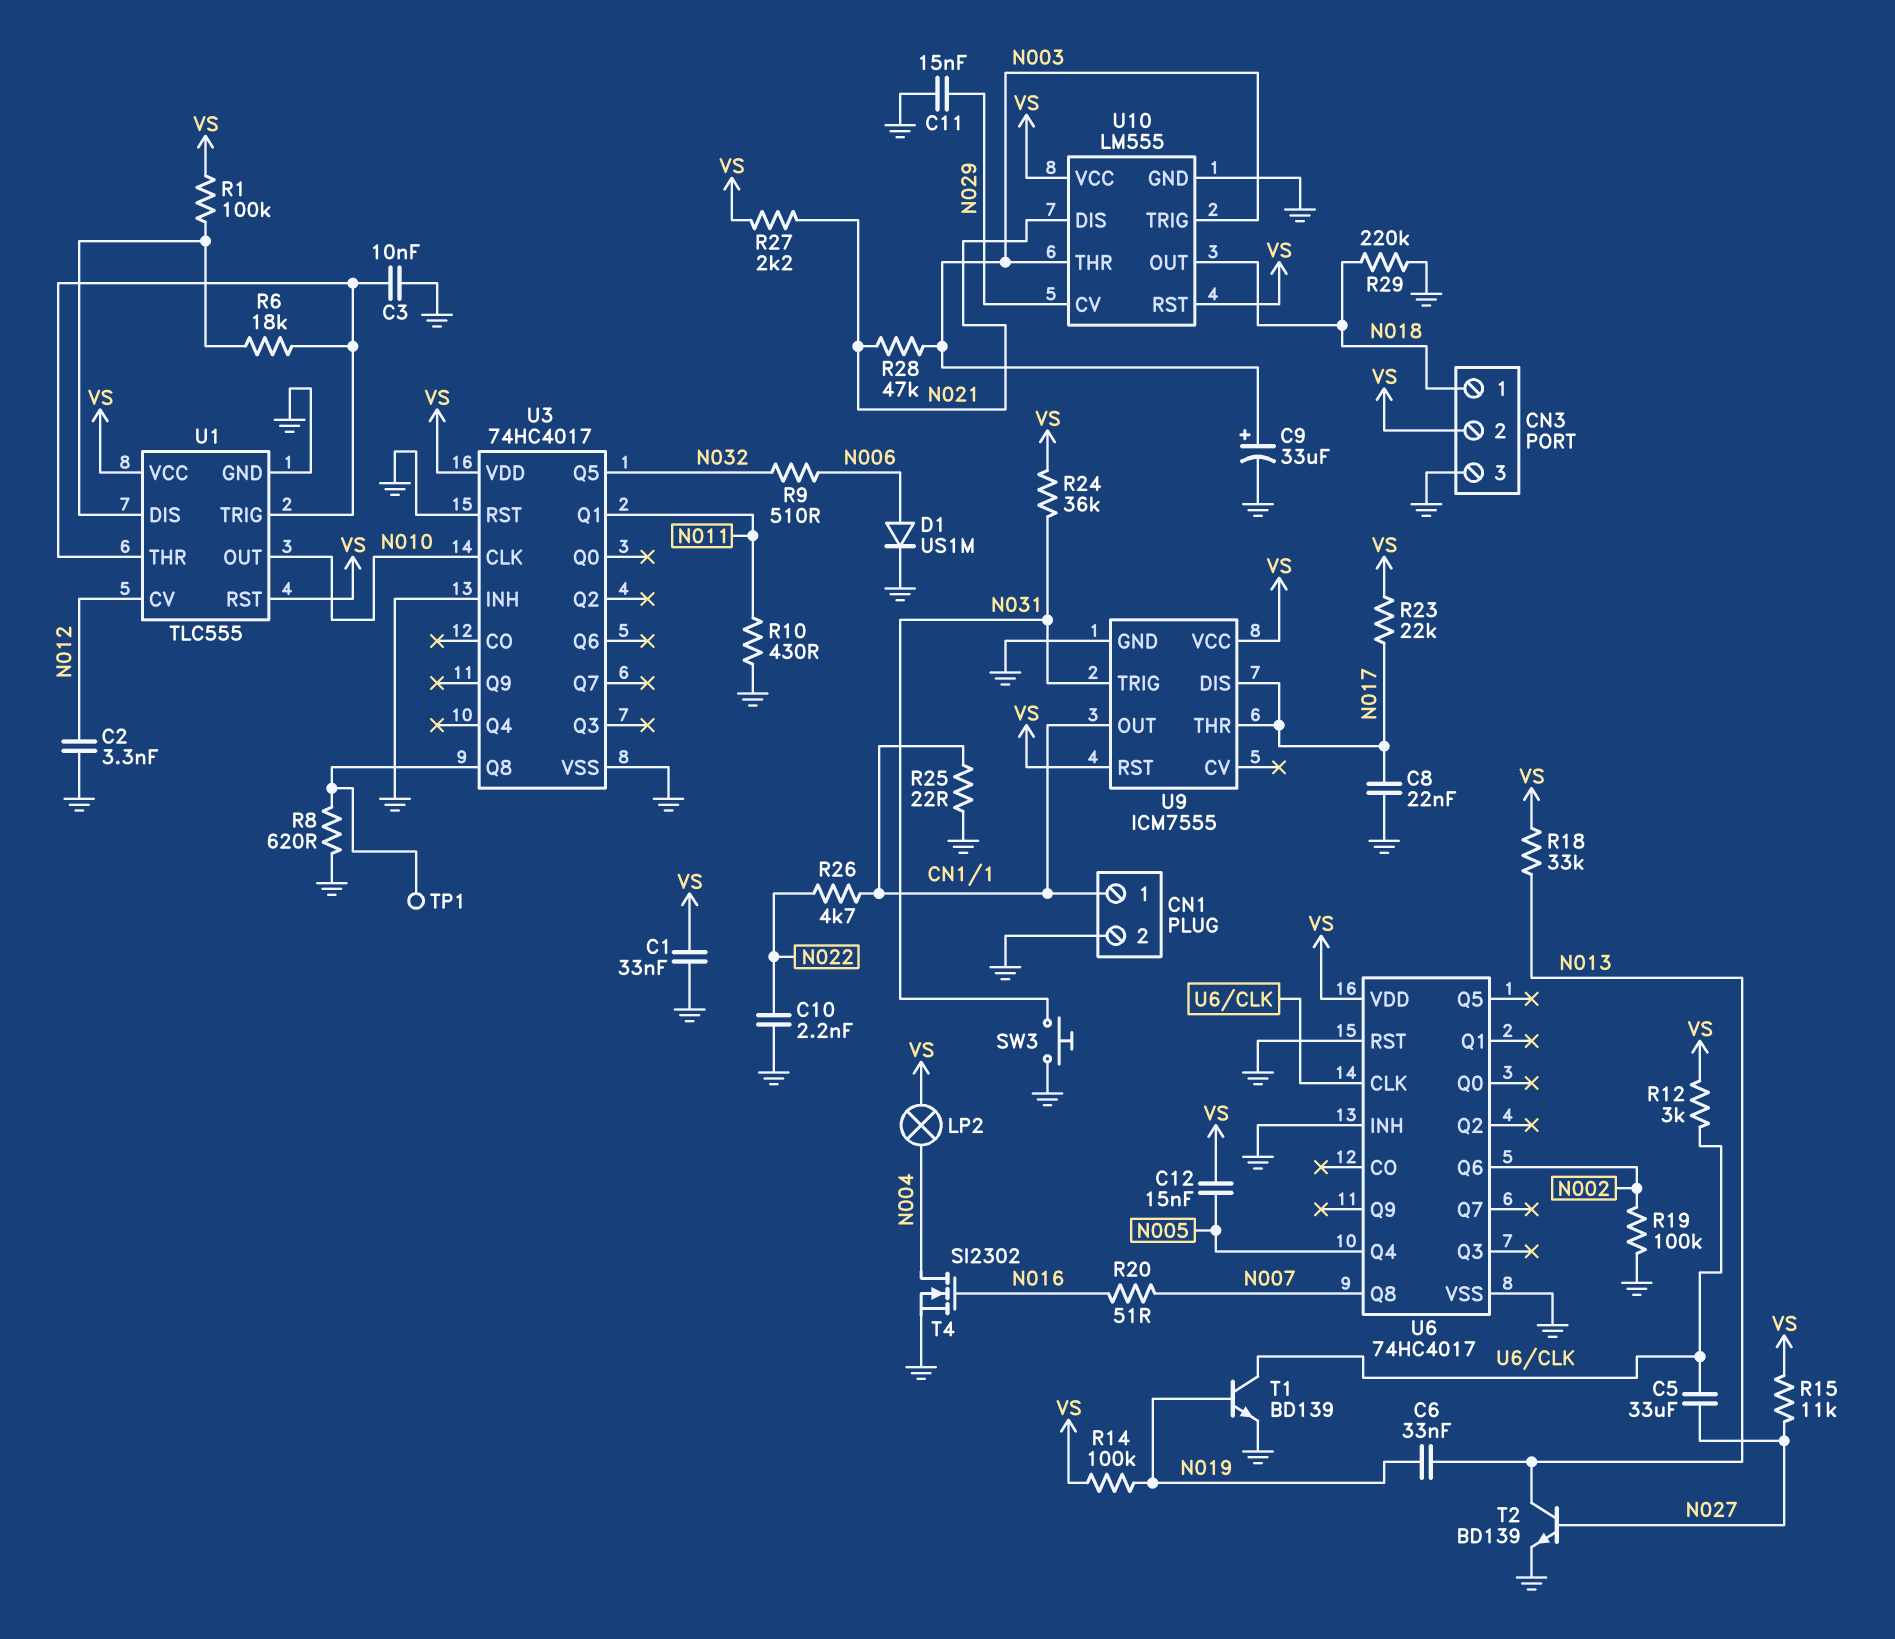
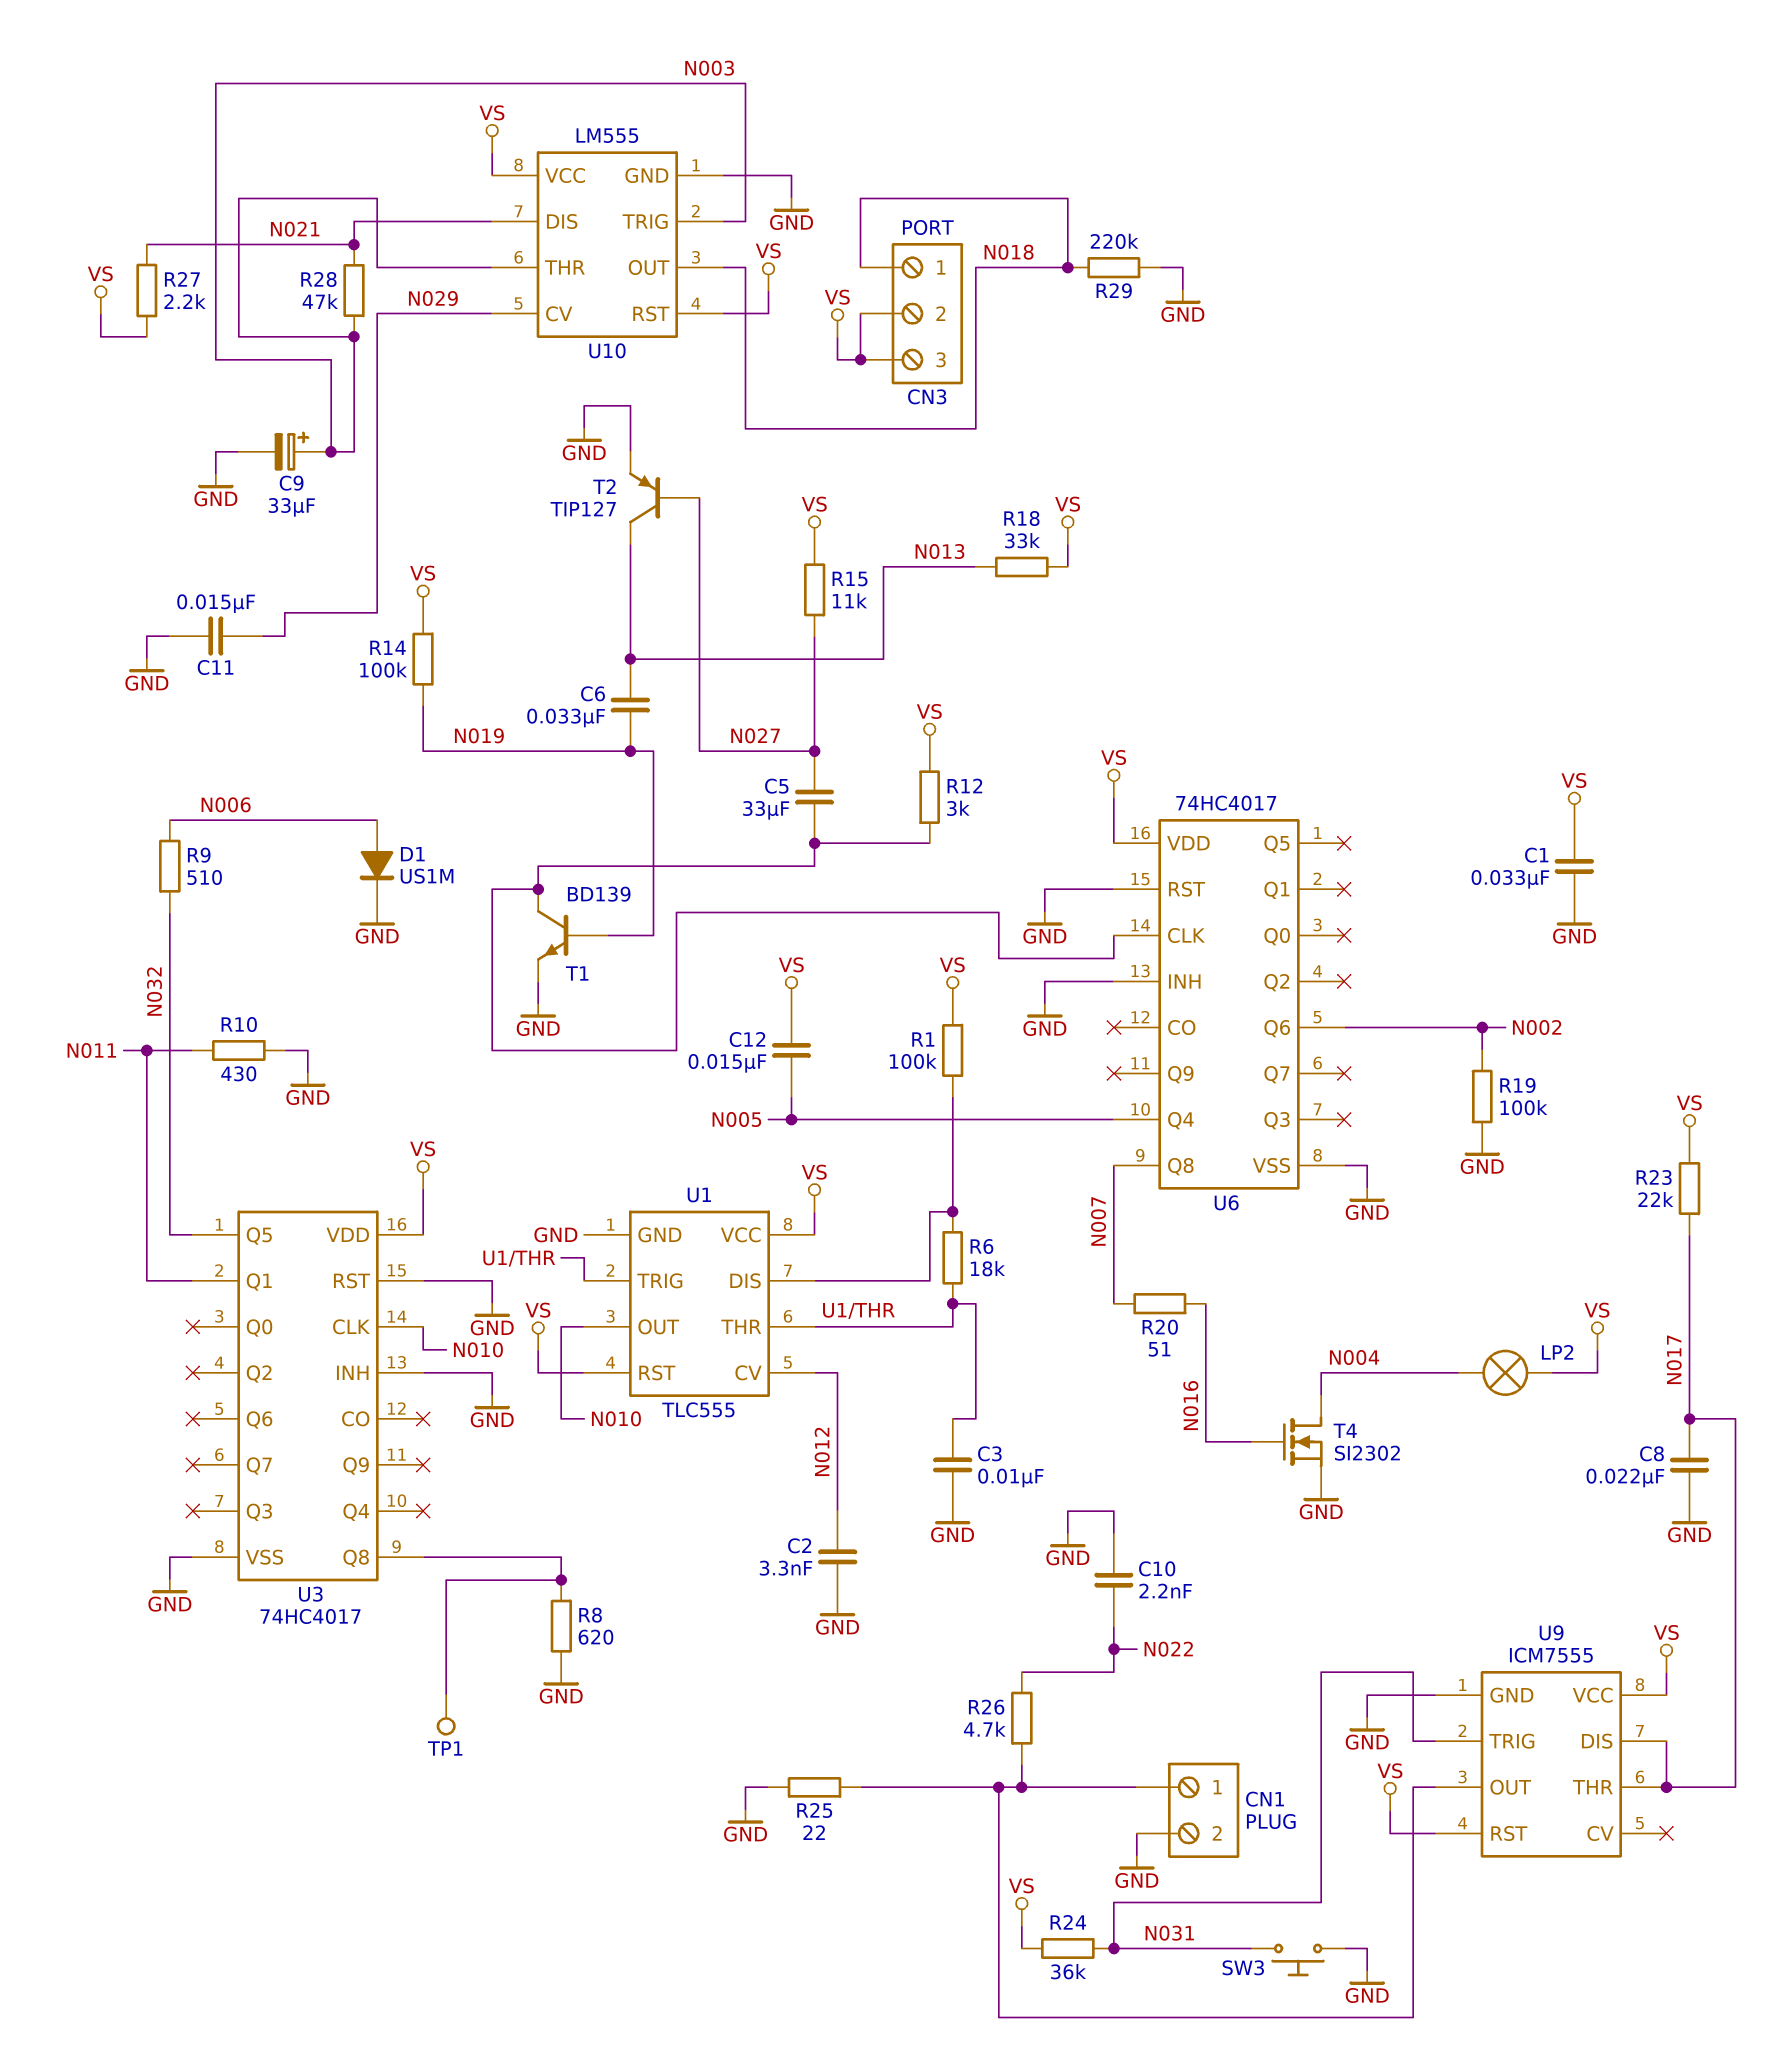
CN3 pin 3: GND -> VS
T2: NPN BD139 (B N027, C N013, E GND) -> PNP TIP127 (B N027, C N013, E GND)

